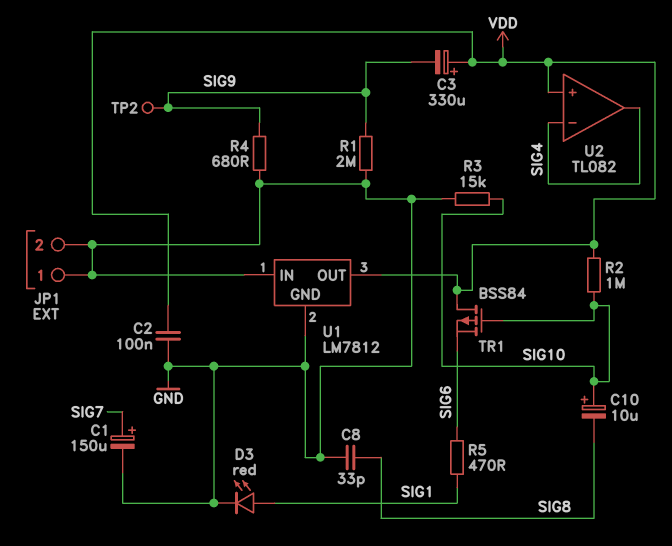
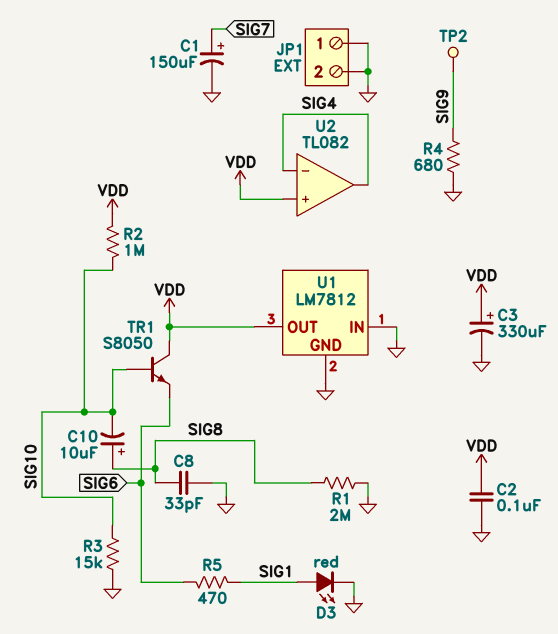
C3: 330uF (plus VDD, minus SIG9) -> 330uF (plus VDD, minus GND)
C10: 10uF (plus SIG10, minus SIG8) -> 10uF (plus SIG8, minus SIG10)
R1: 2M (GND, SIG9) -> 2M (GND, SIG8)
TR1: PMOS BSS84 (G SIG10, D VDD, S SIG6) -> NPN S8050 (B SIG10, C VDD, E SIG6)

